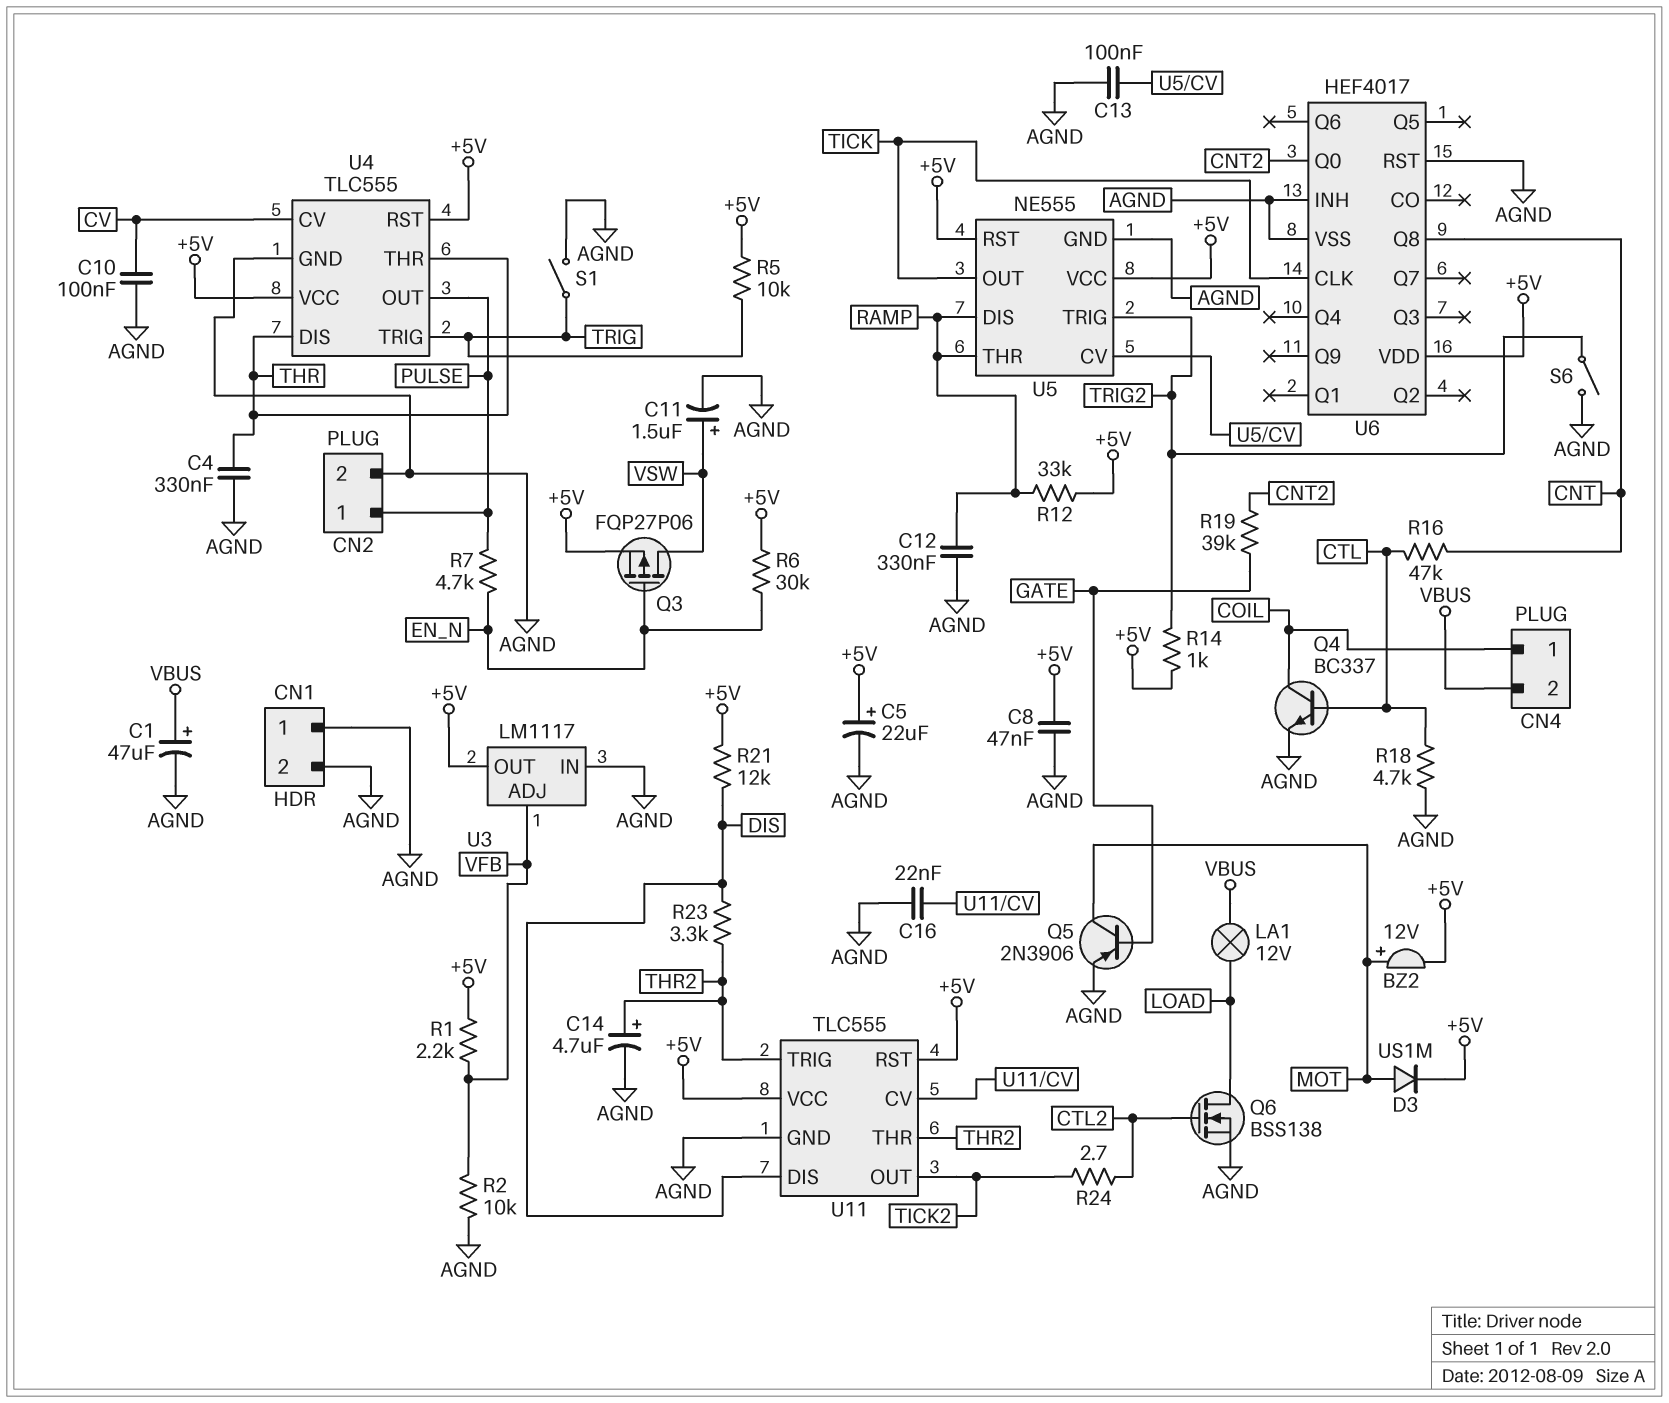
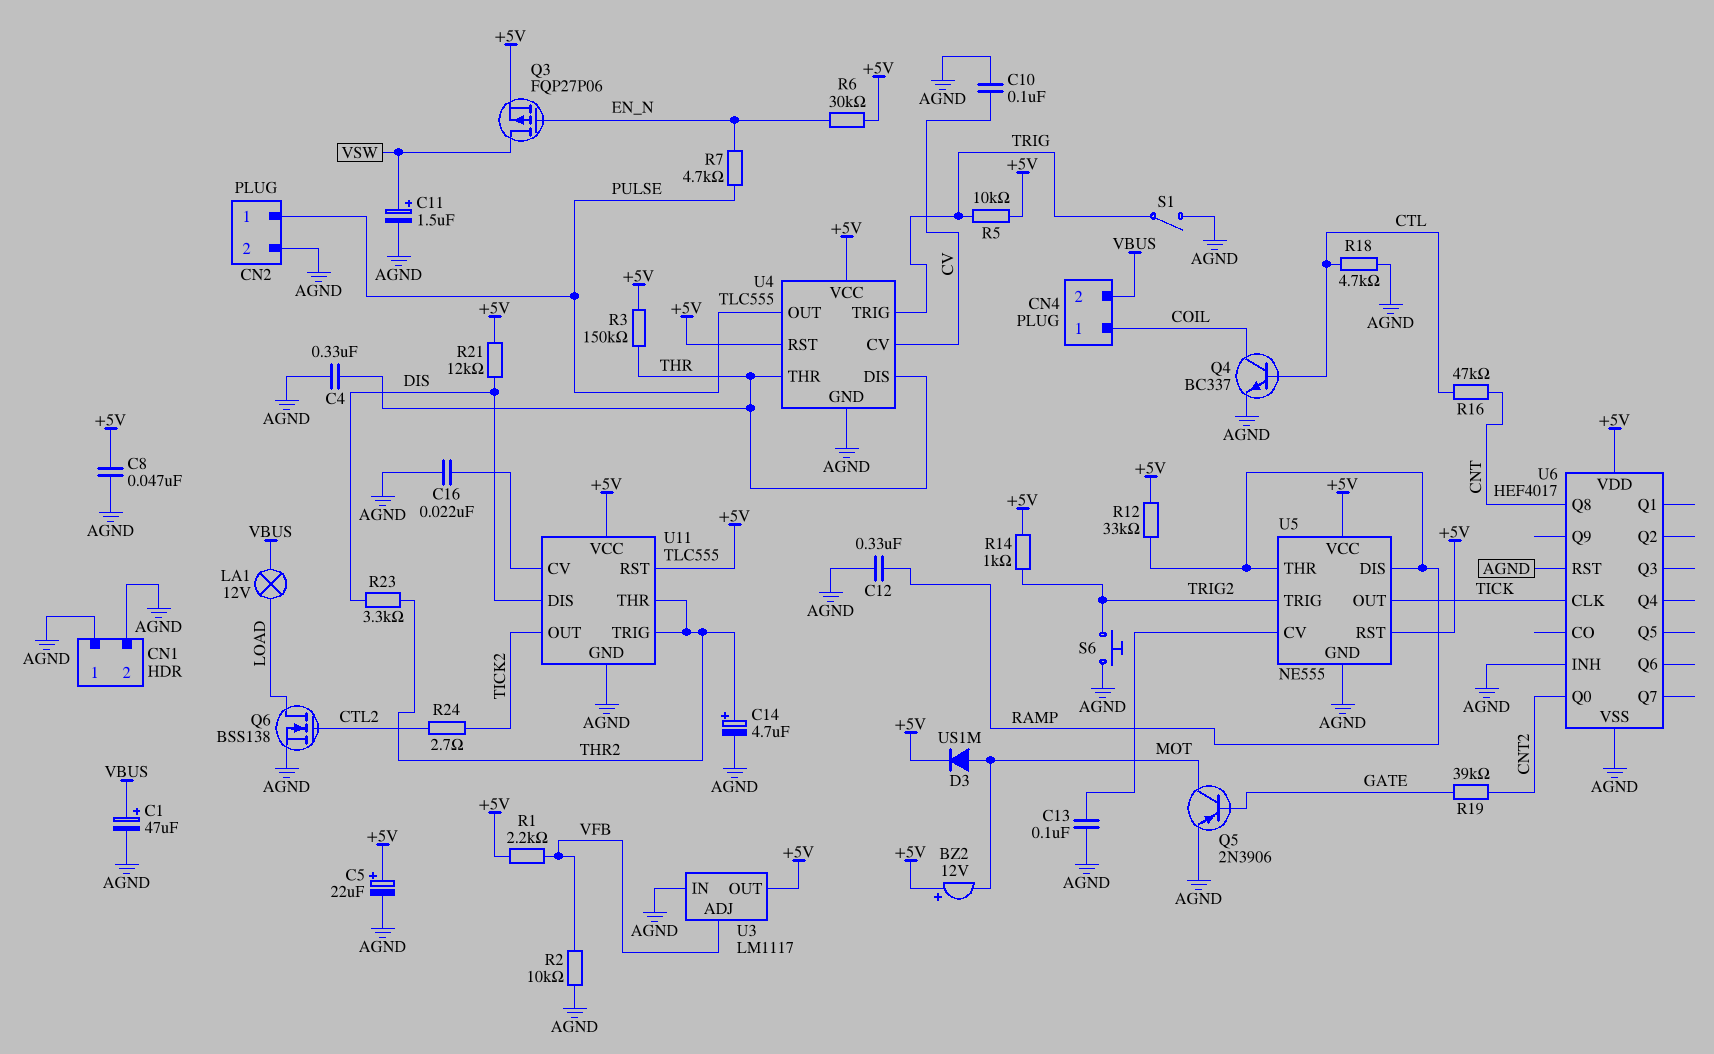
BZ2: buzzer 12V (plus MOT, minus +5V) -> buzzer 12V (plus +5V, minus MOT)
R3: none -> 150k (+5V, THR)
S6: switch (AGND, TRIG2) -> button (AGND, TRIG2)

